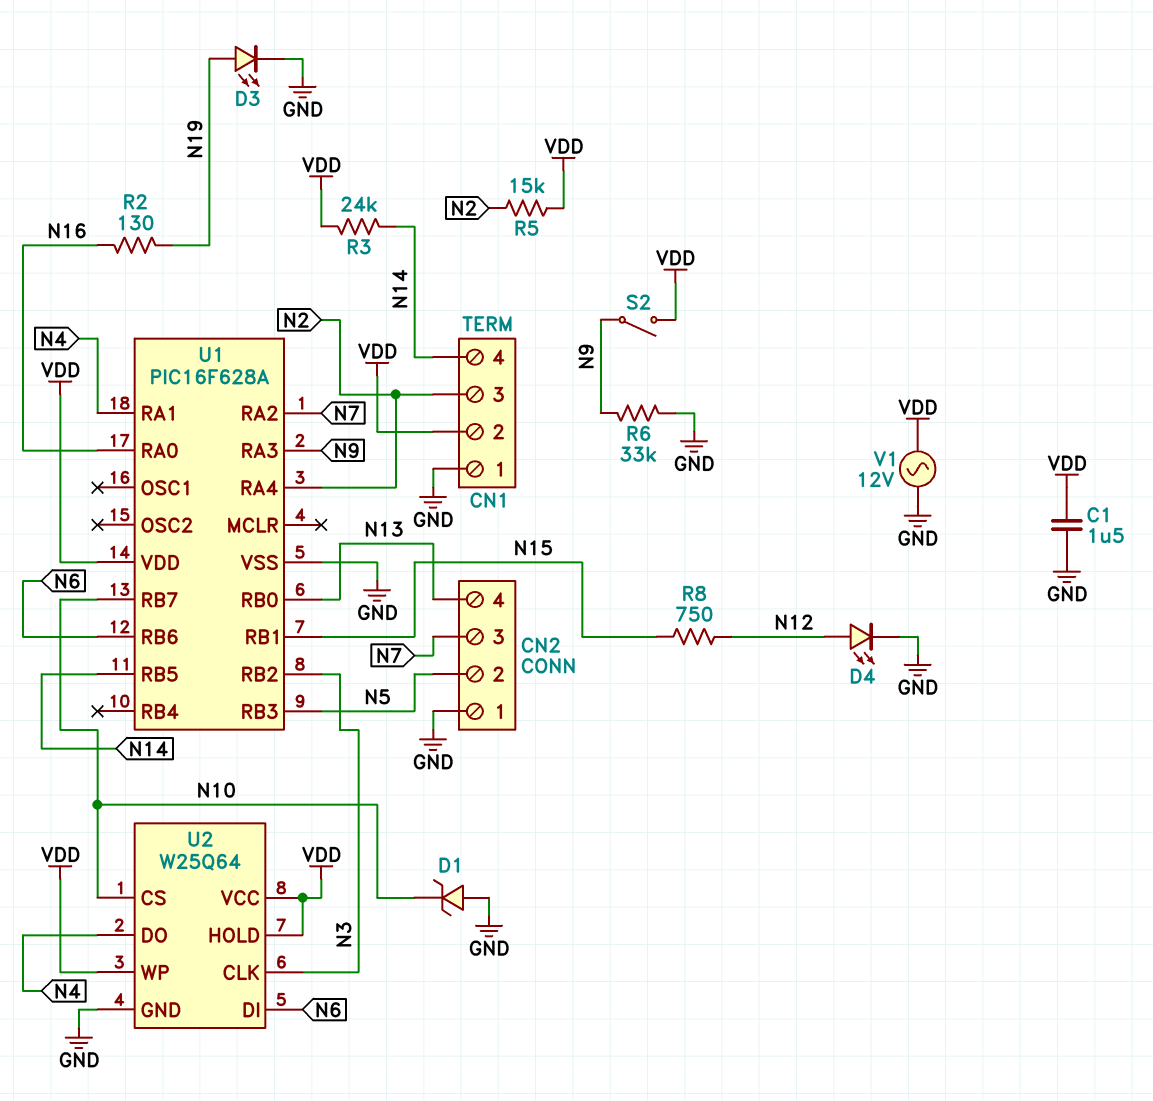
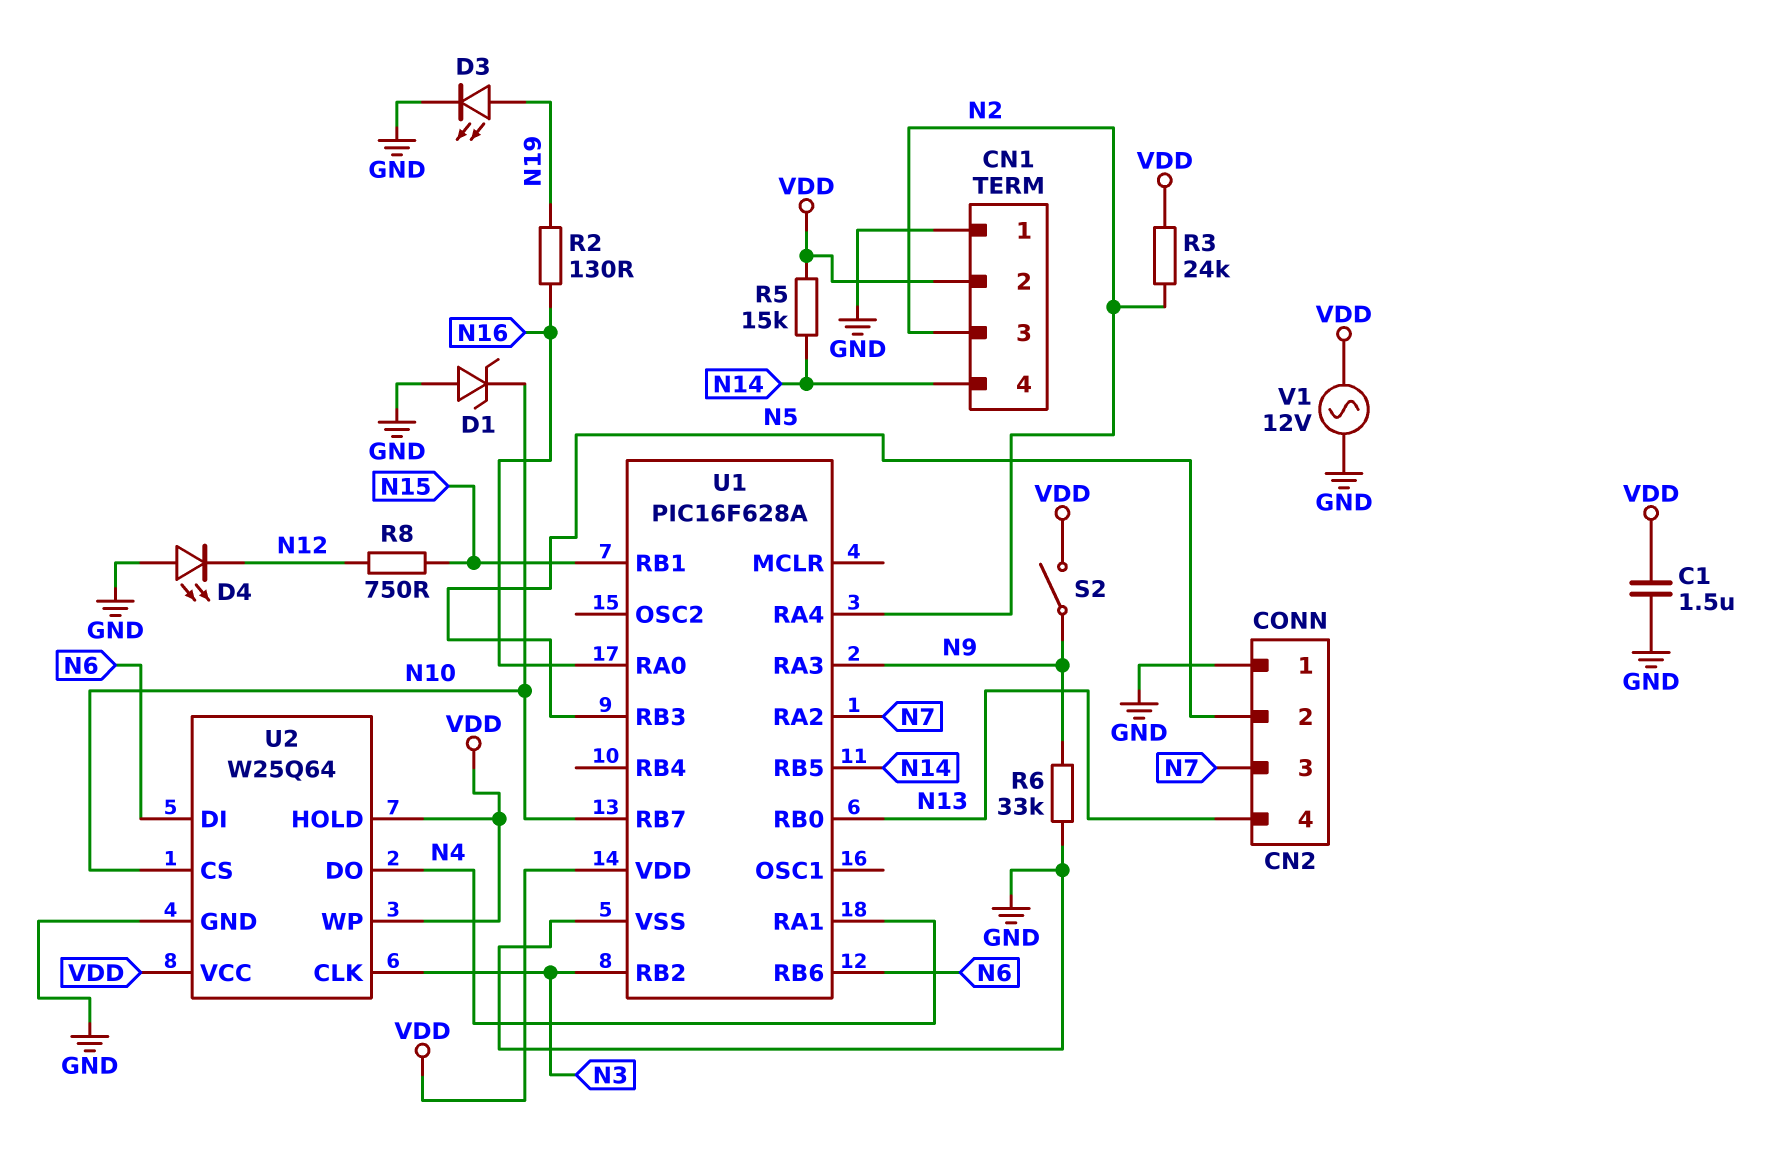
D4: LED (A N12, K GND) -> LED (A GND, K N12)
R3: 24k (N14, VDD) -> 24k (N2, VDD)
R5: 15k (N2, VDD) -> 15k (N14, VDD)

